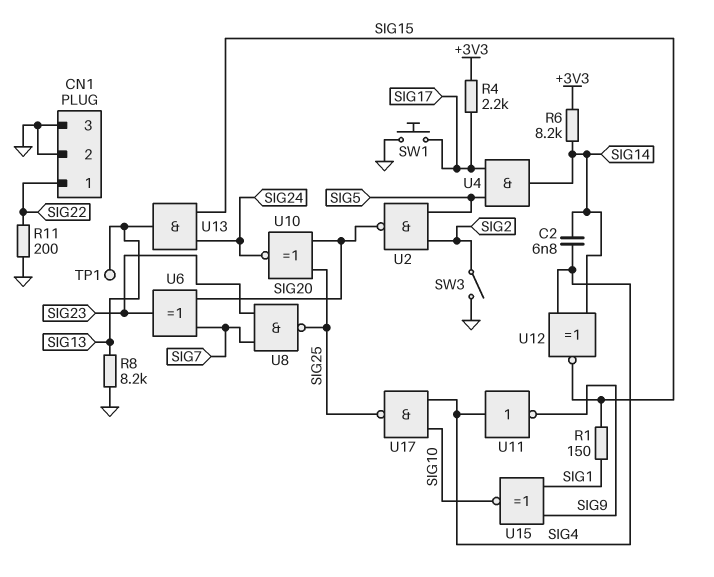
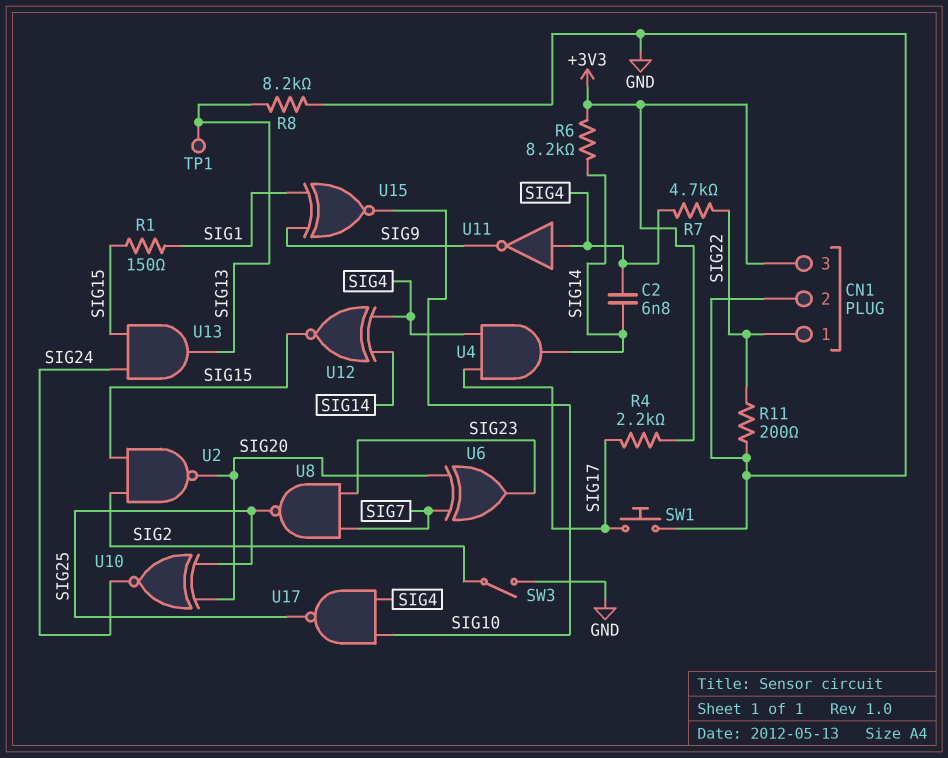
CN1 pin 3: GND -> +3V3
R7: none -> 4.7k (SIG4, SIG22)
U2: NAND (in SIG2, in SIG5, out SIG20) -> NAND (in SIG2, in SIG15, out SIG20)
U4: AND (in SIG5, in SIG17, out SIG14) -> AND (in SIG4, in SIG17, out SIG14)

